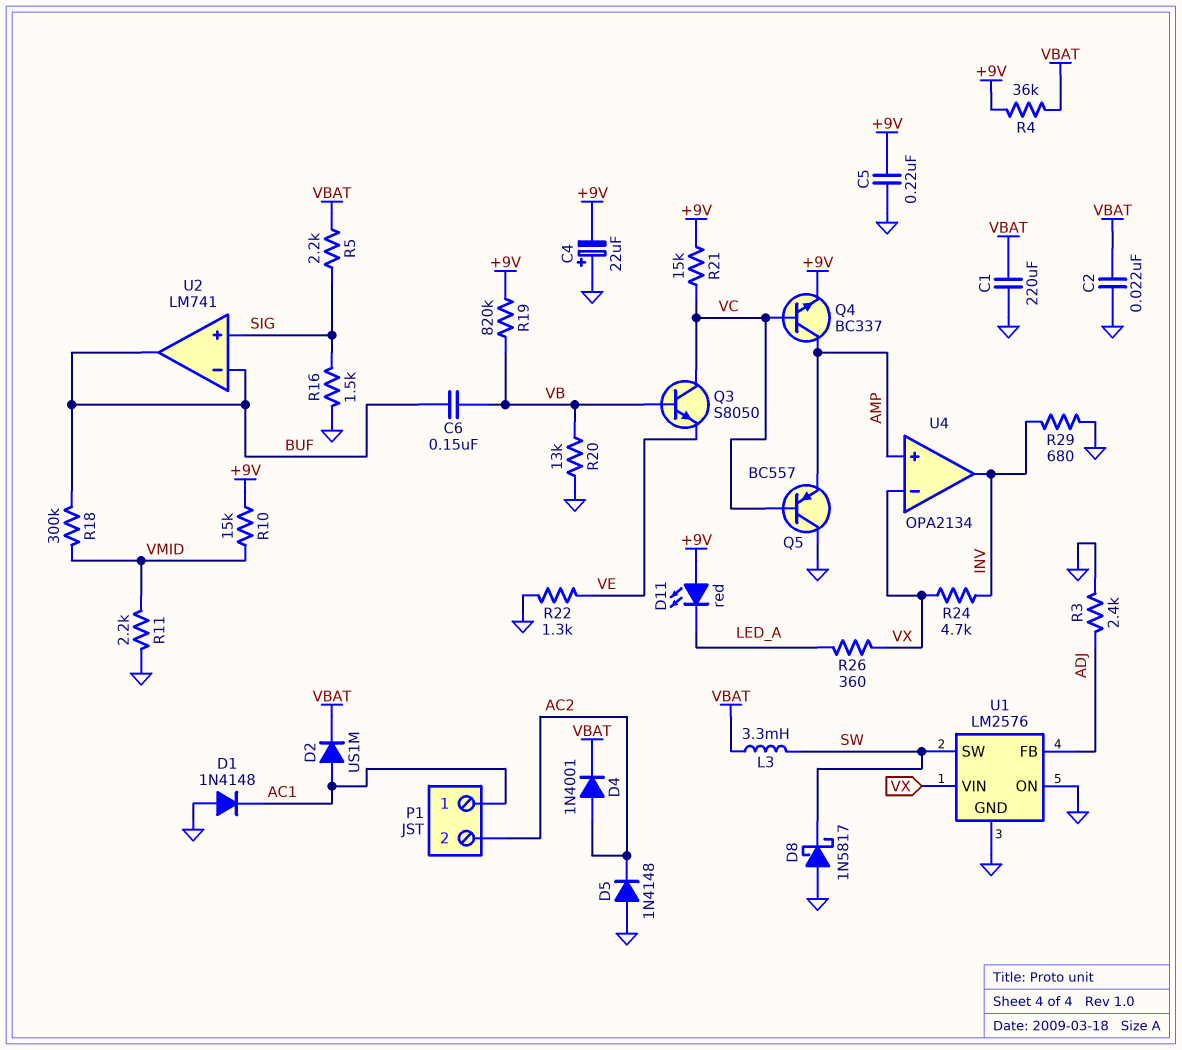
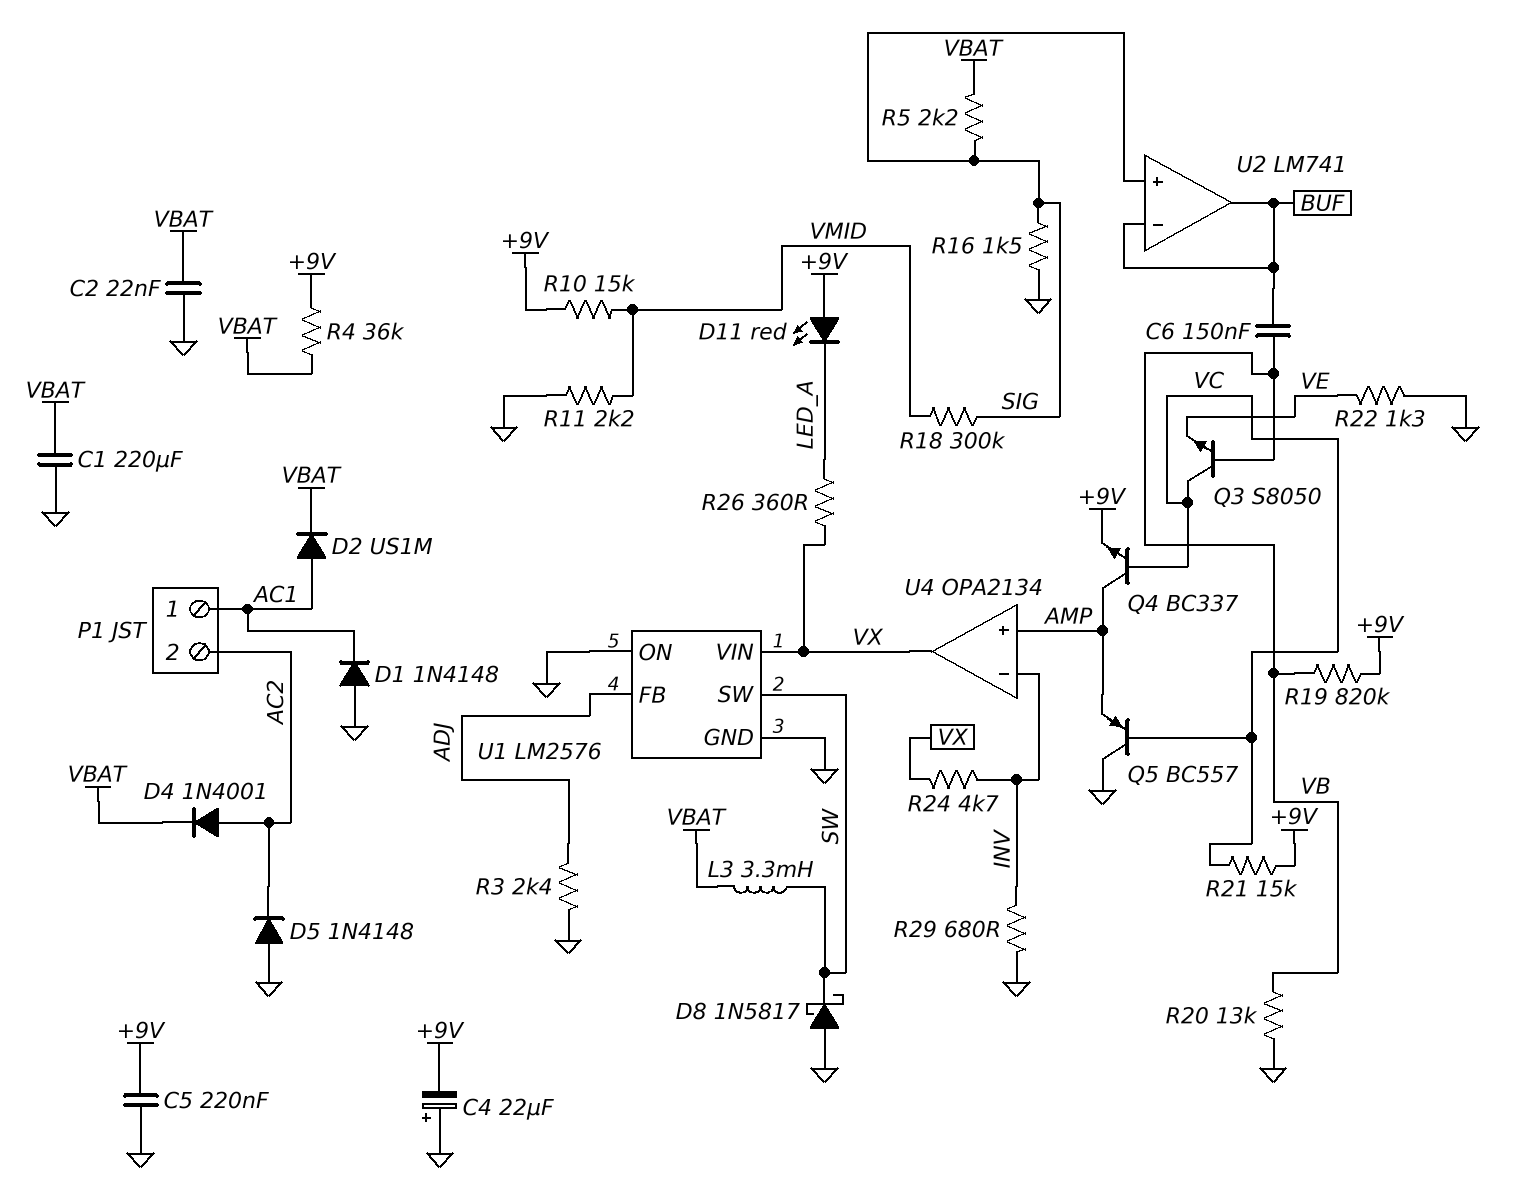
R18: 300k (BUF, VMID) -> 300k (SIG, VMID)
U4 pin in-: VX -> INV
U4 pin out: INV -> VX

